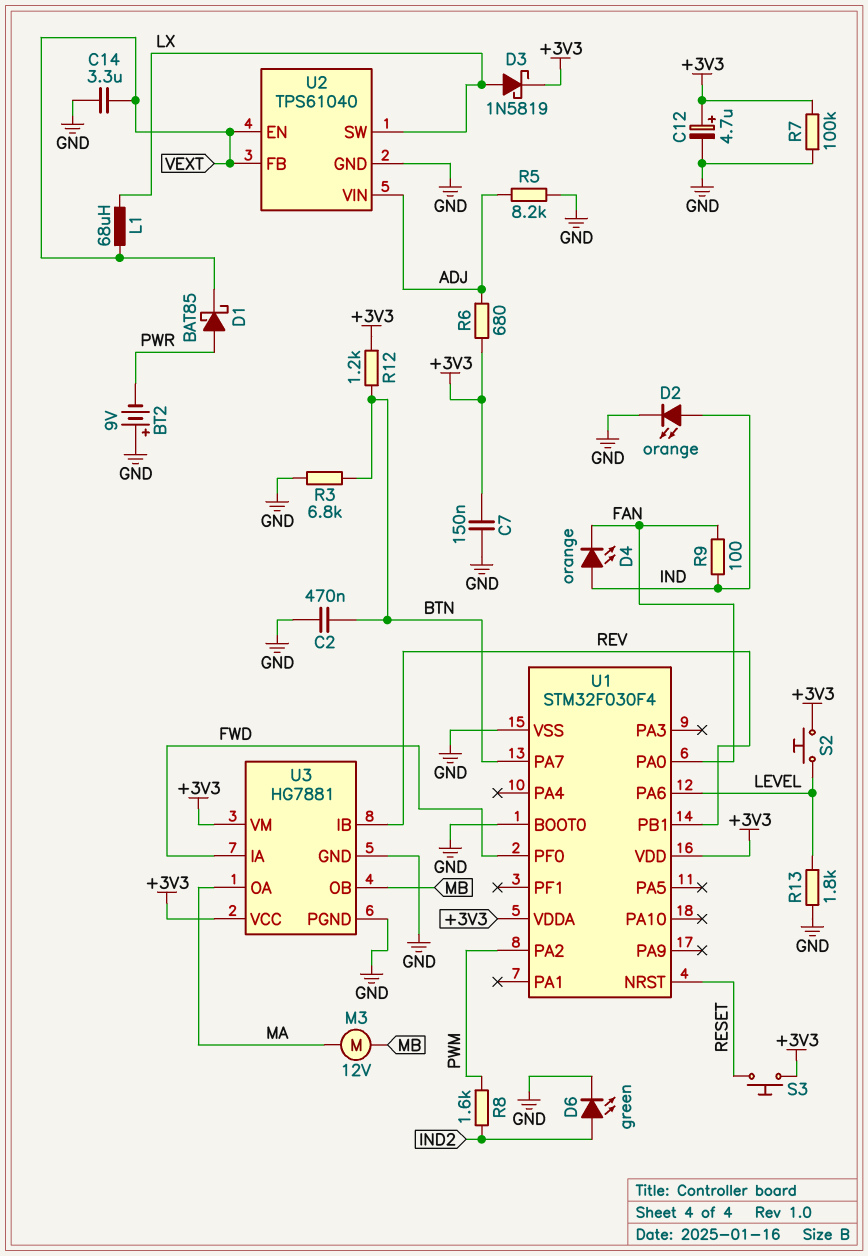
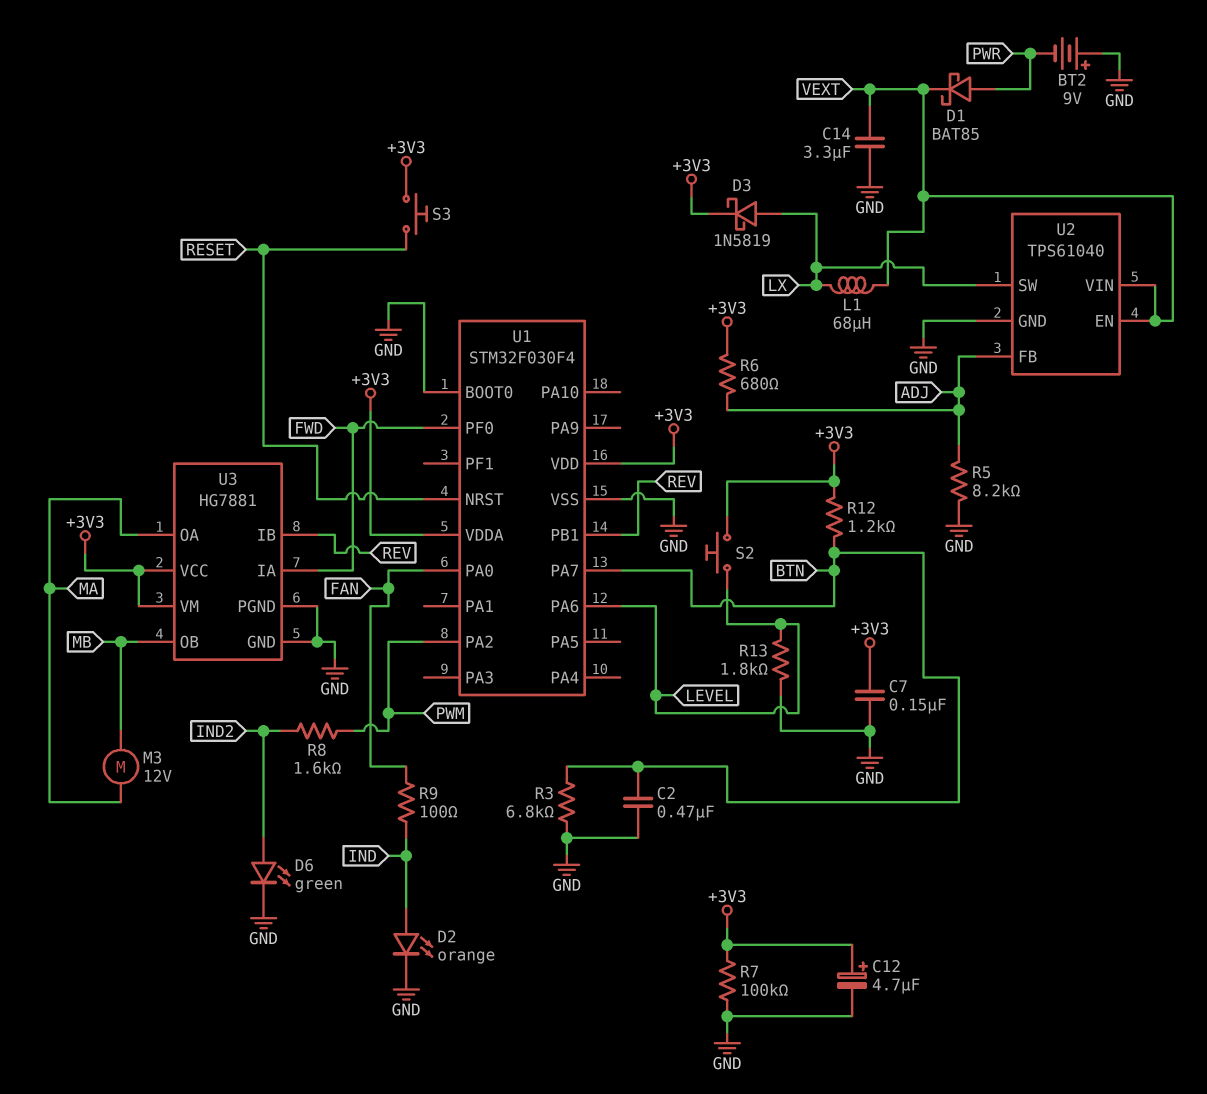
D4: LED orange (A IND, K FAN) -> none
U2 pin FB: VEXT -> ADJ
U2 pin VIN: ADJ -> VEXT

